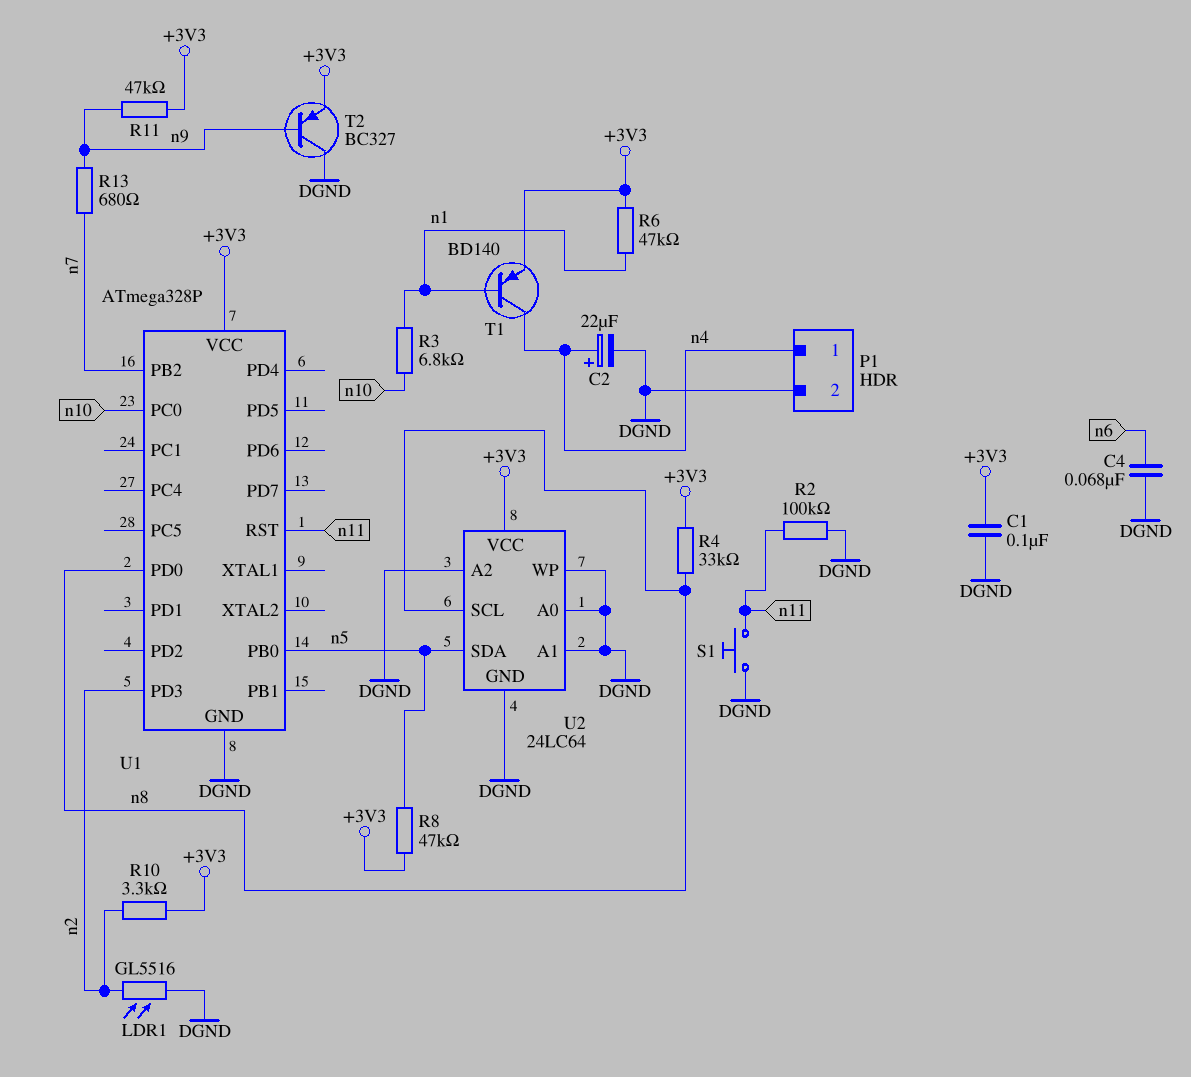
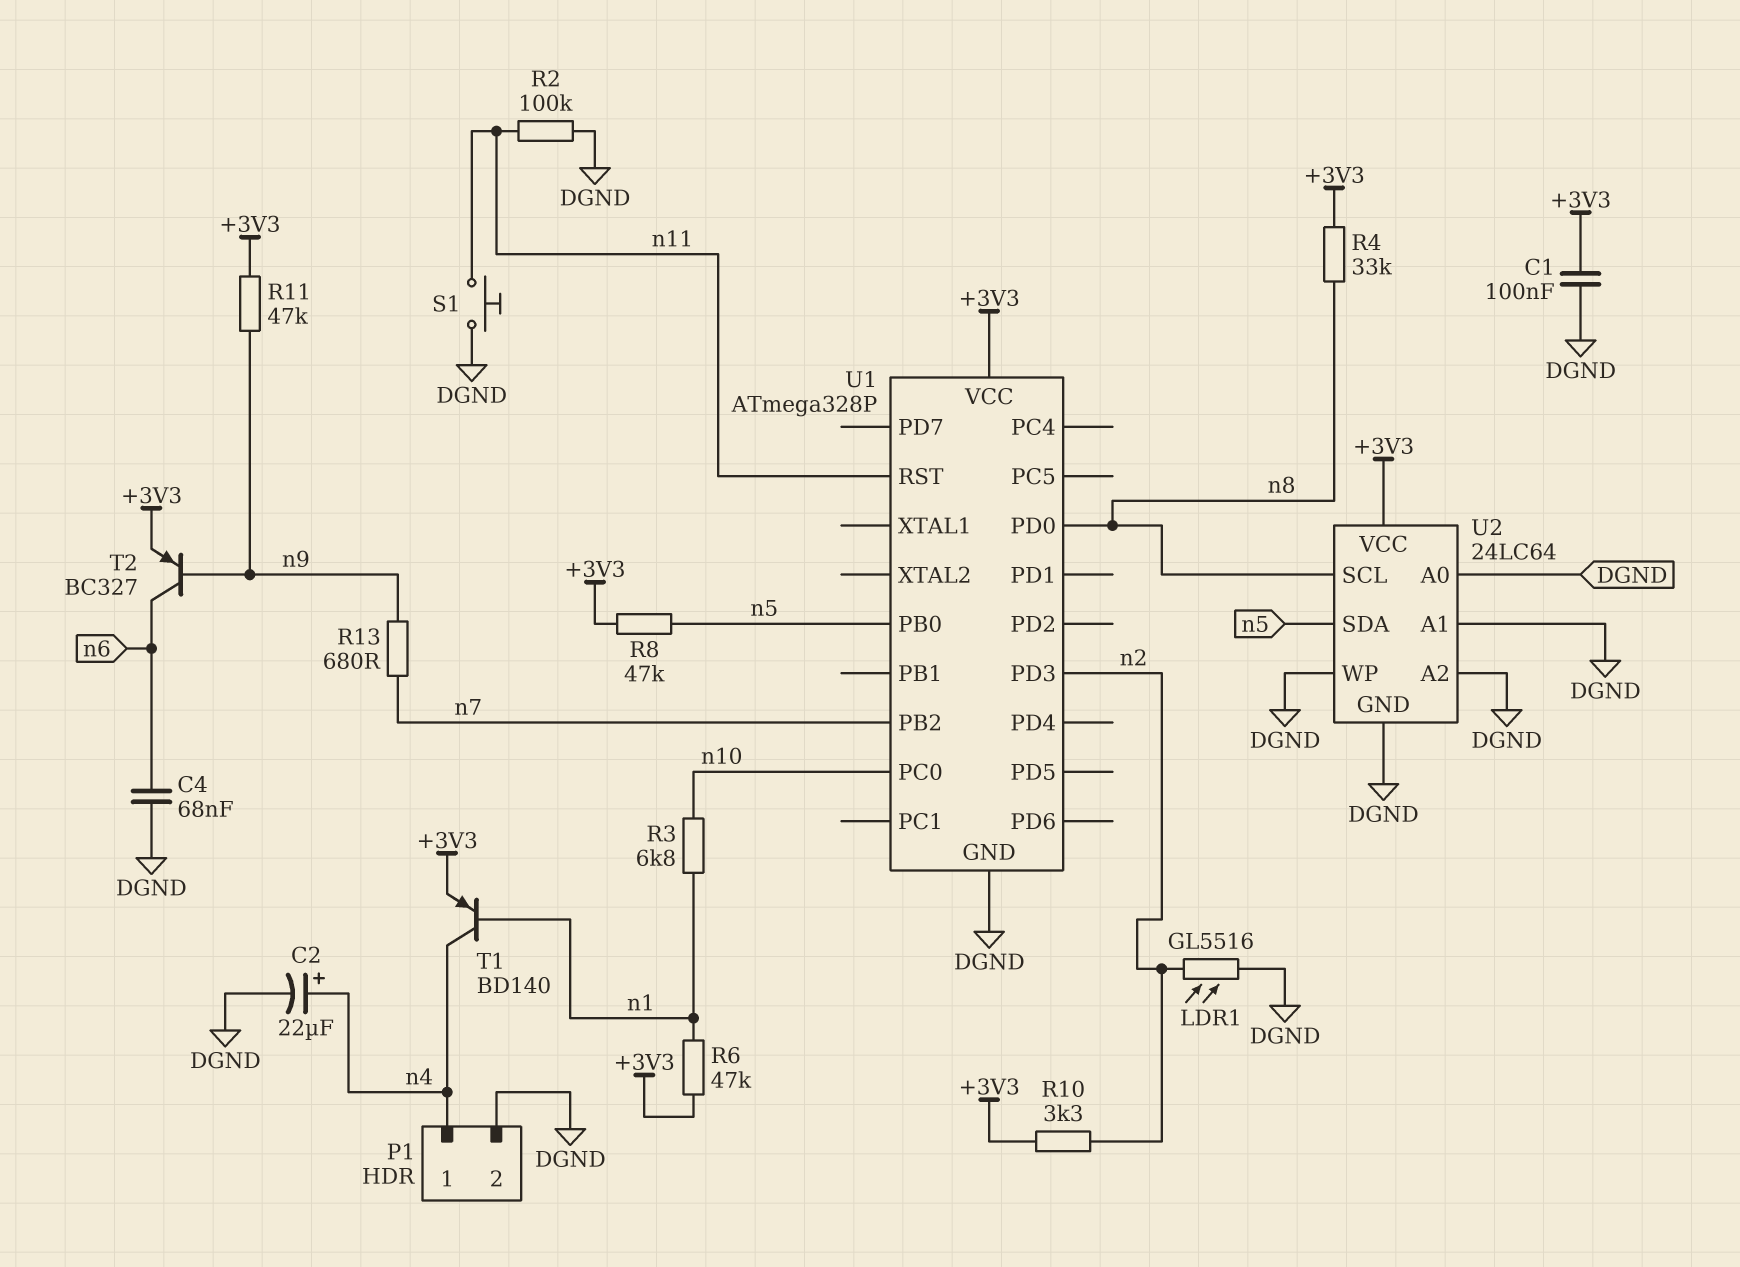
T2: PNP BC327 (B n9, C DGND, E +3V3) -> PNP BC327 (B n9, C n6, E +3V3)

